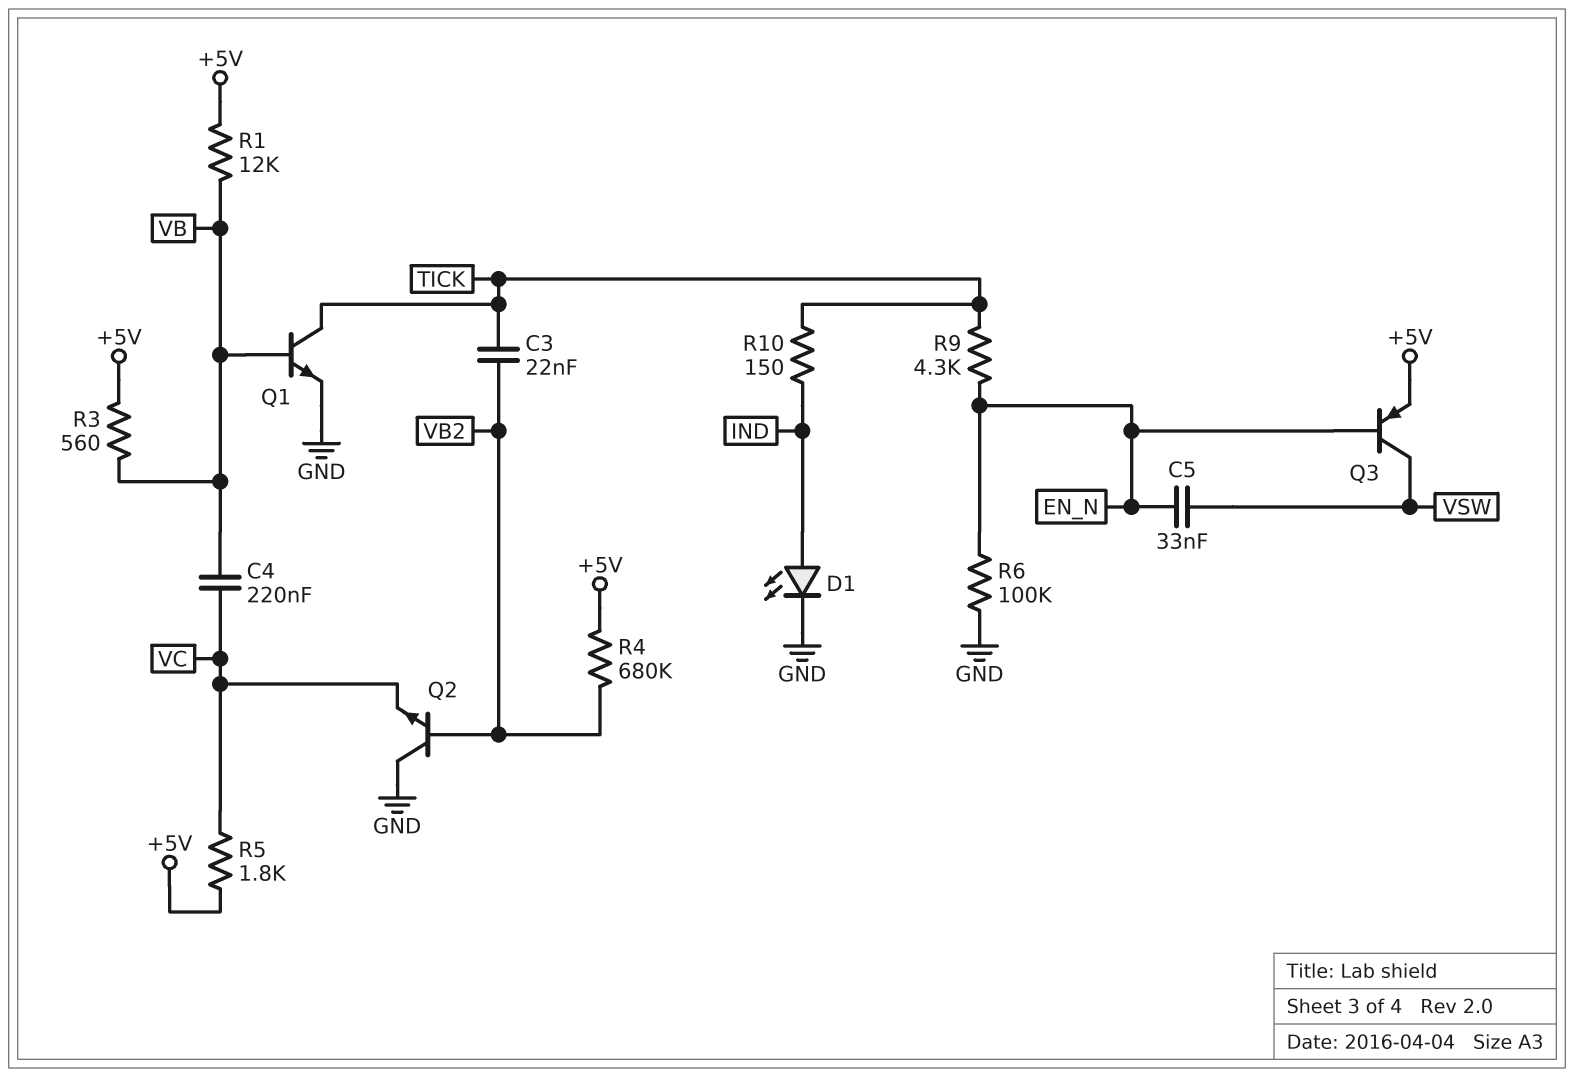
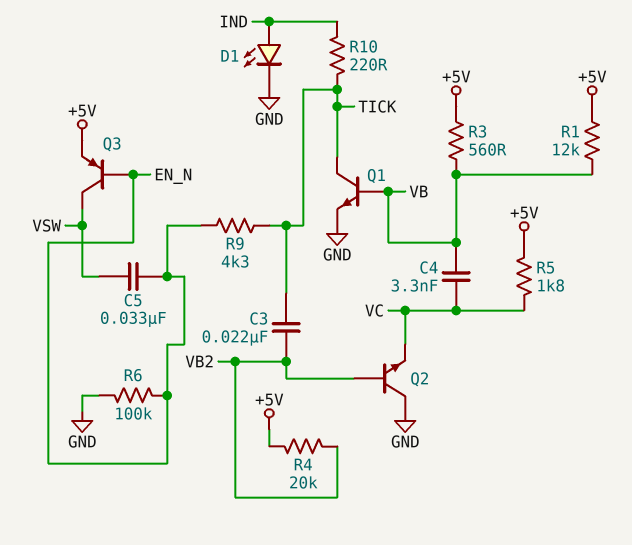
C4: 220nF (VB, VC) -> 3.3nF (VB, VC)
R4: 680k (+5V, VB2) -> 20k (+5V, VB2)
R10: 150 (IND, TICK) -> 220 (IND, TICK)

